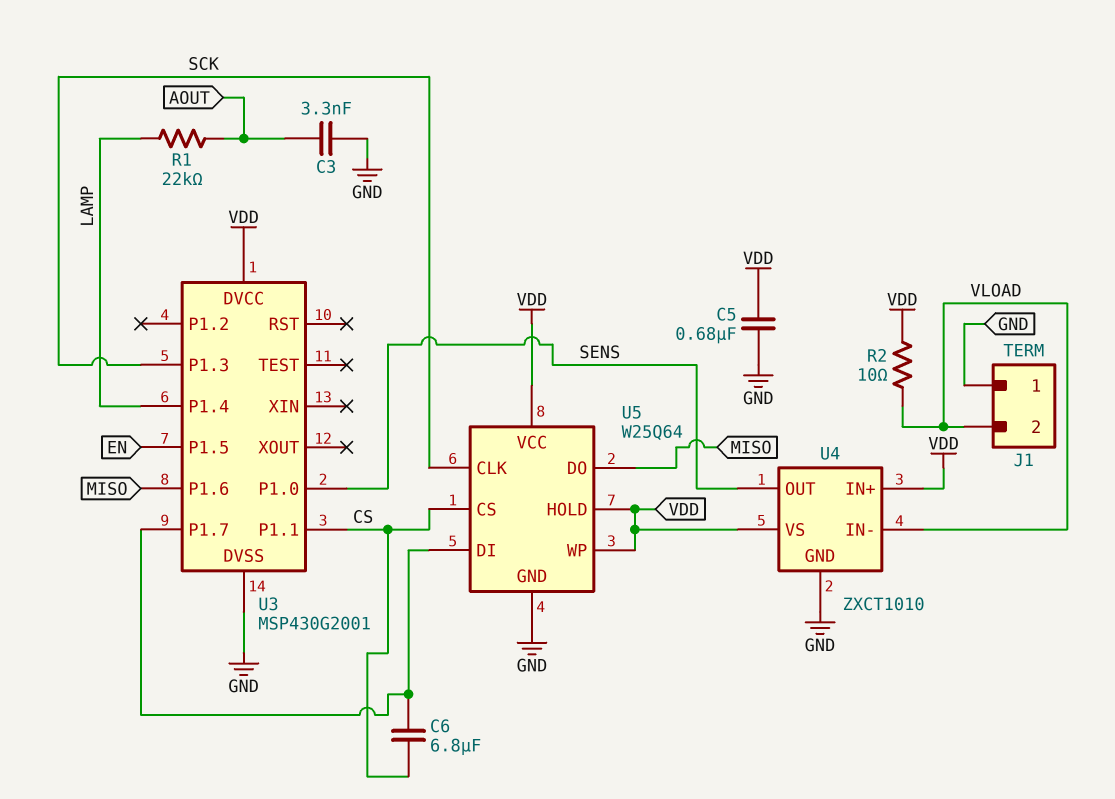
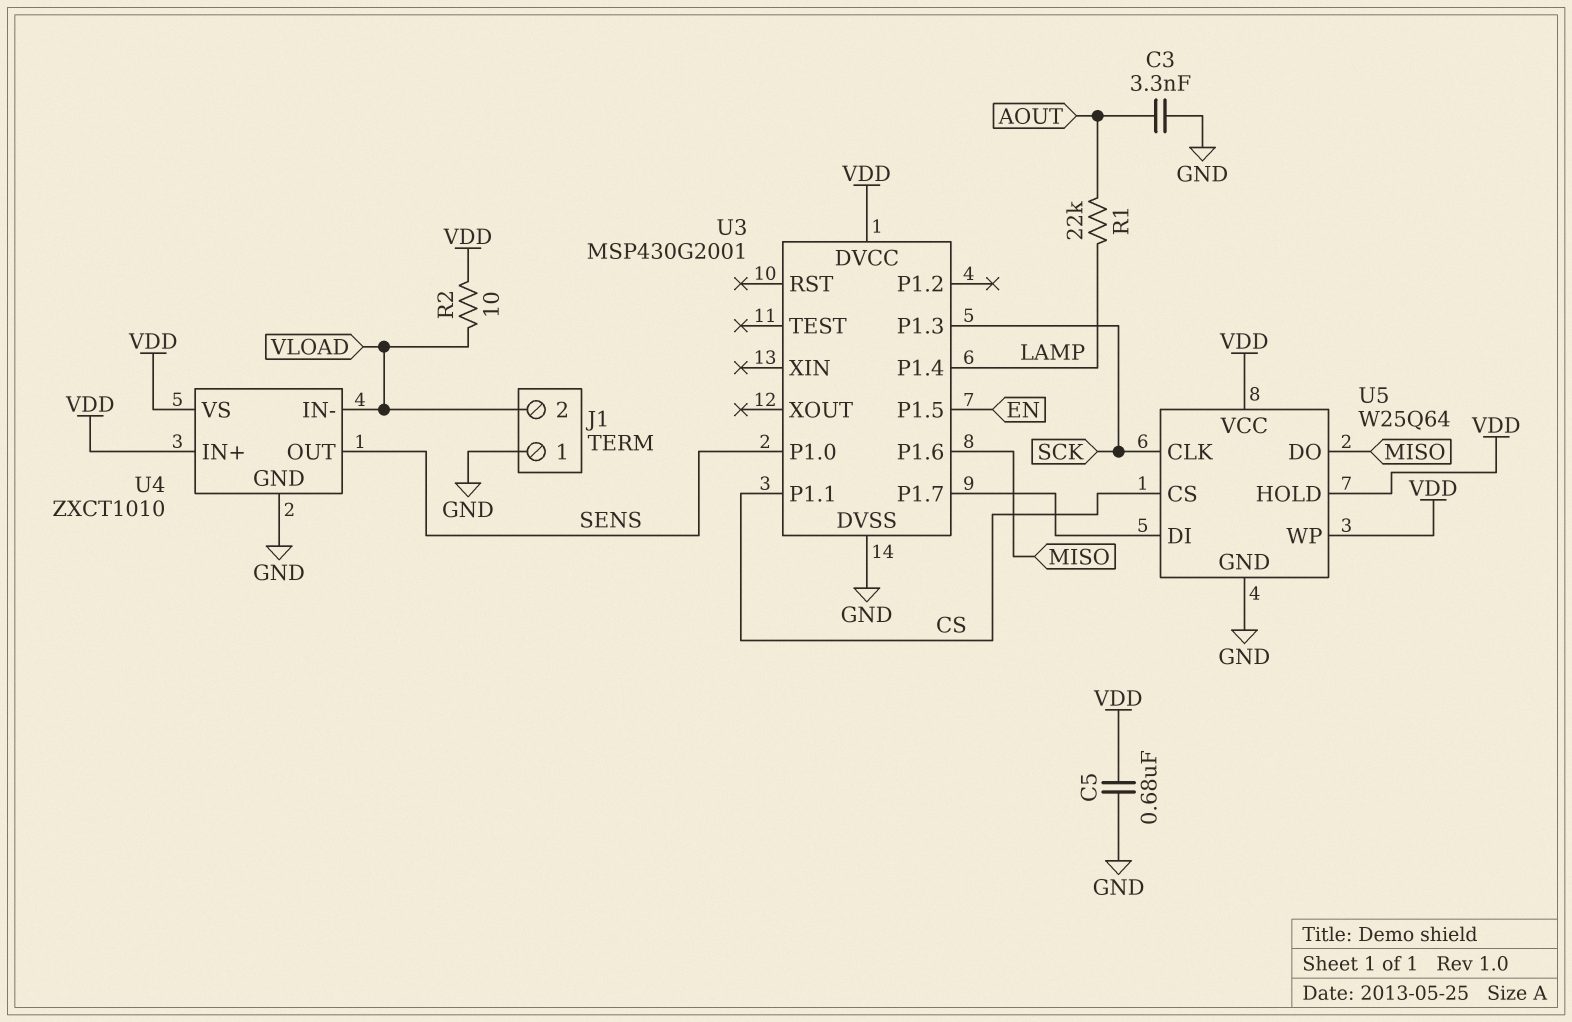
C6: 6.8uF (CS, U3/P1.7) -> none

